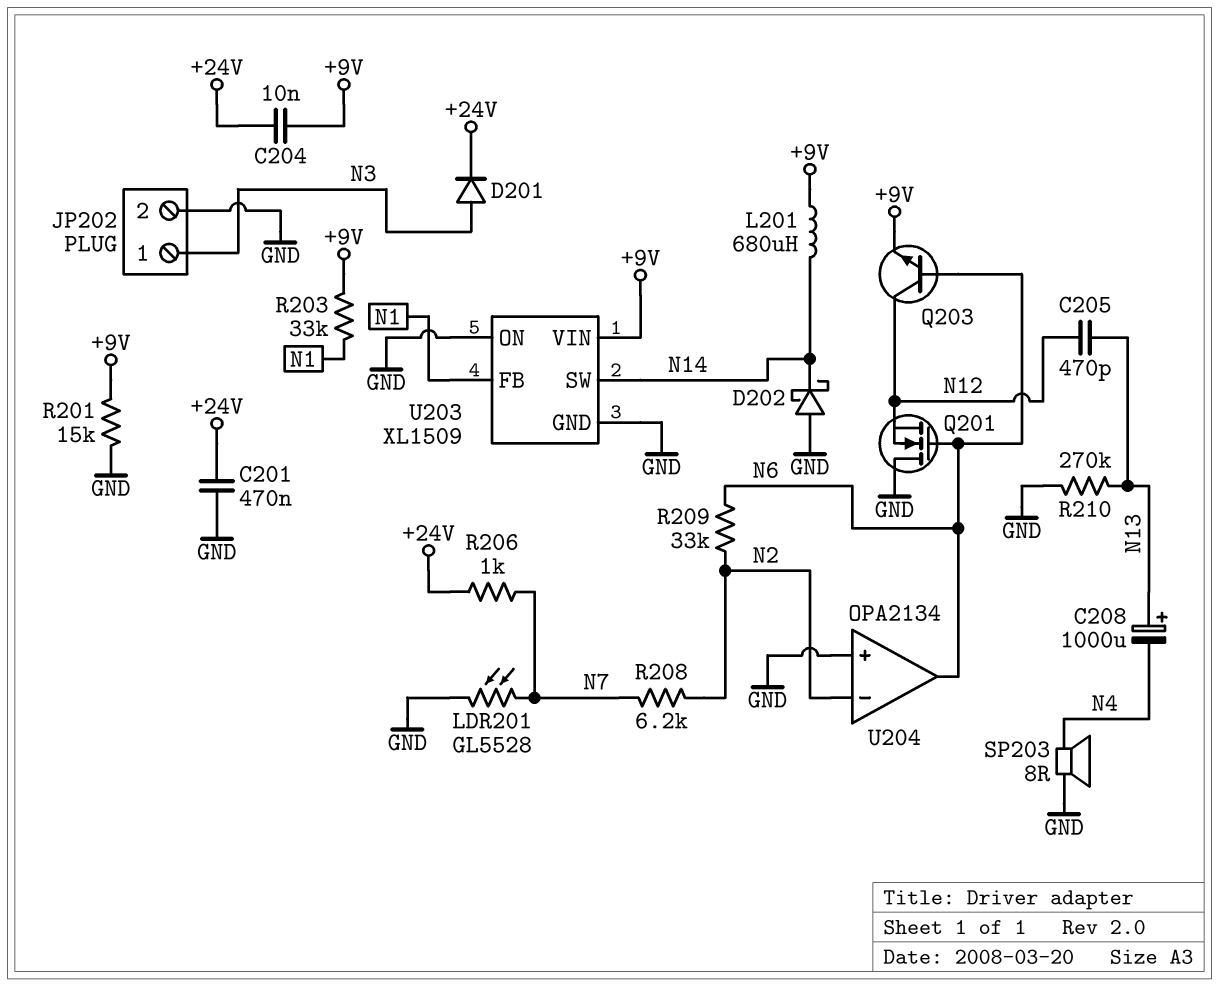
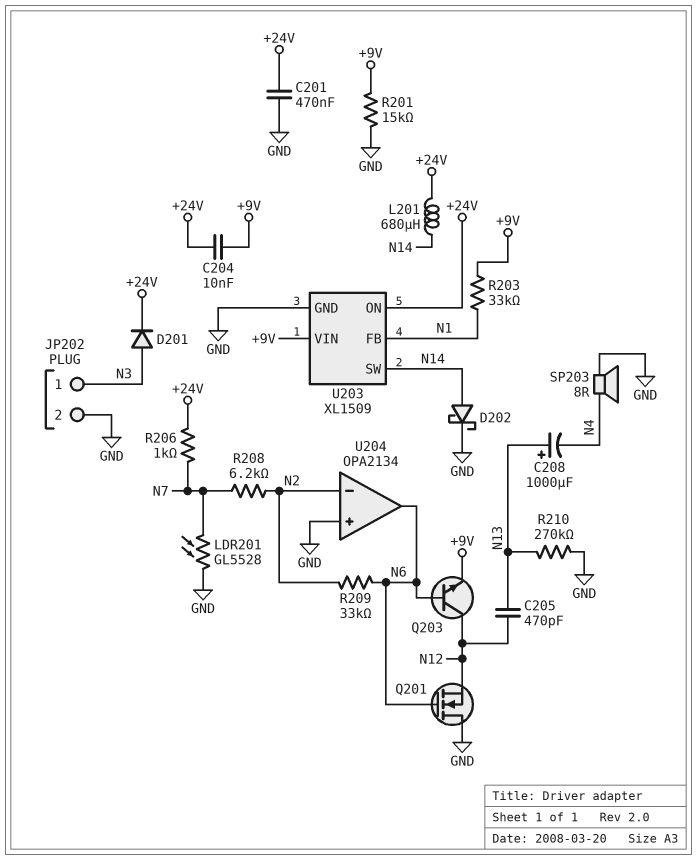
D202: schottky (A GND, K N14) -> schottky (A N14, K GND)
L201: 680uH (+9V, N14) -> 680uH (+24V, N14)
U203 pin ON: GND -> +24V

